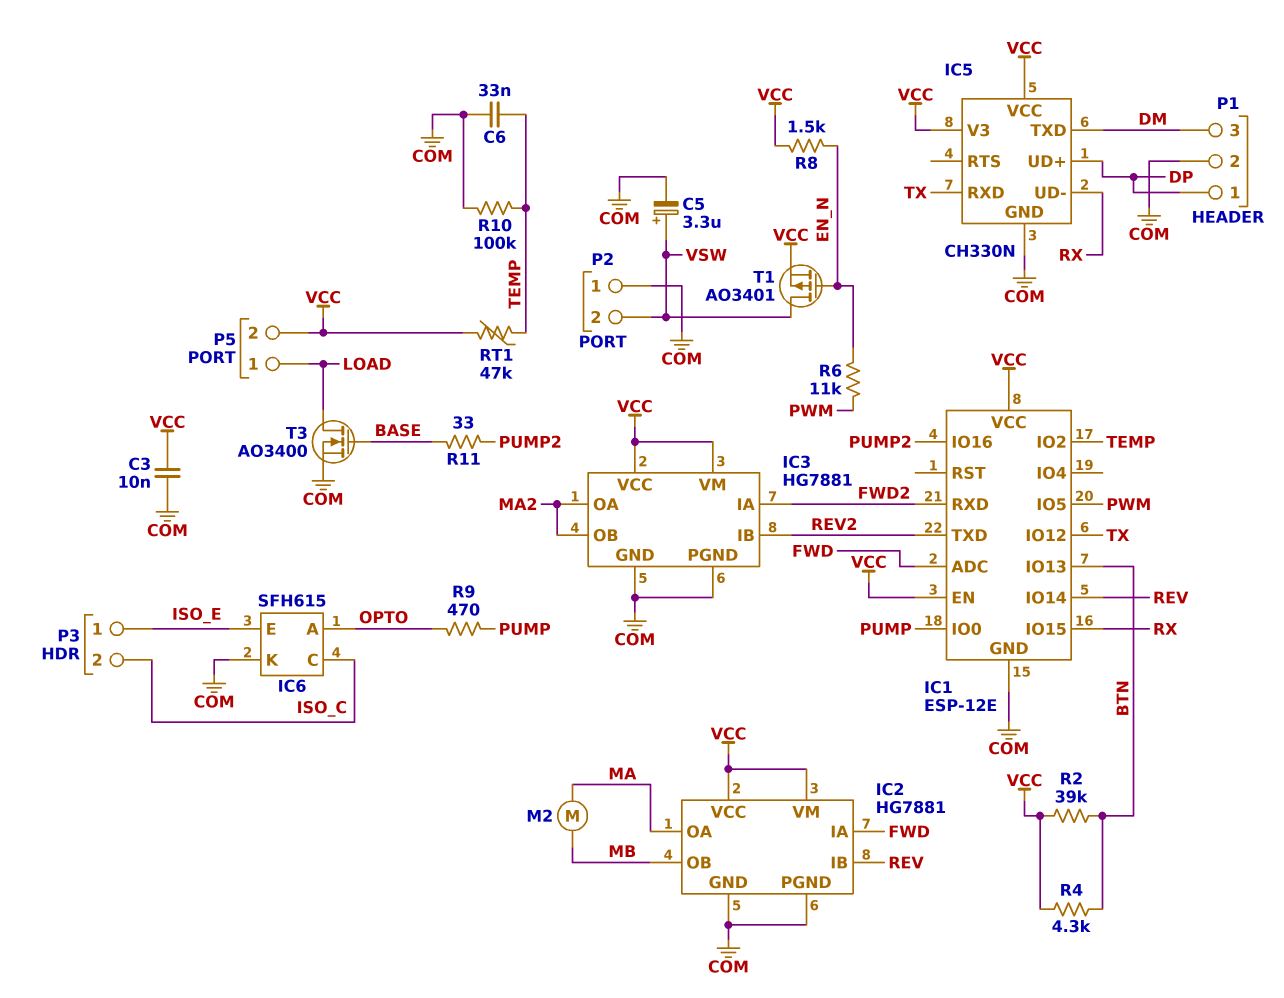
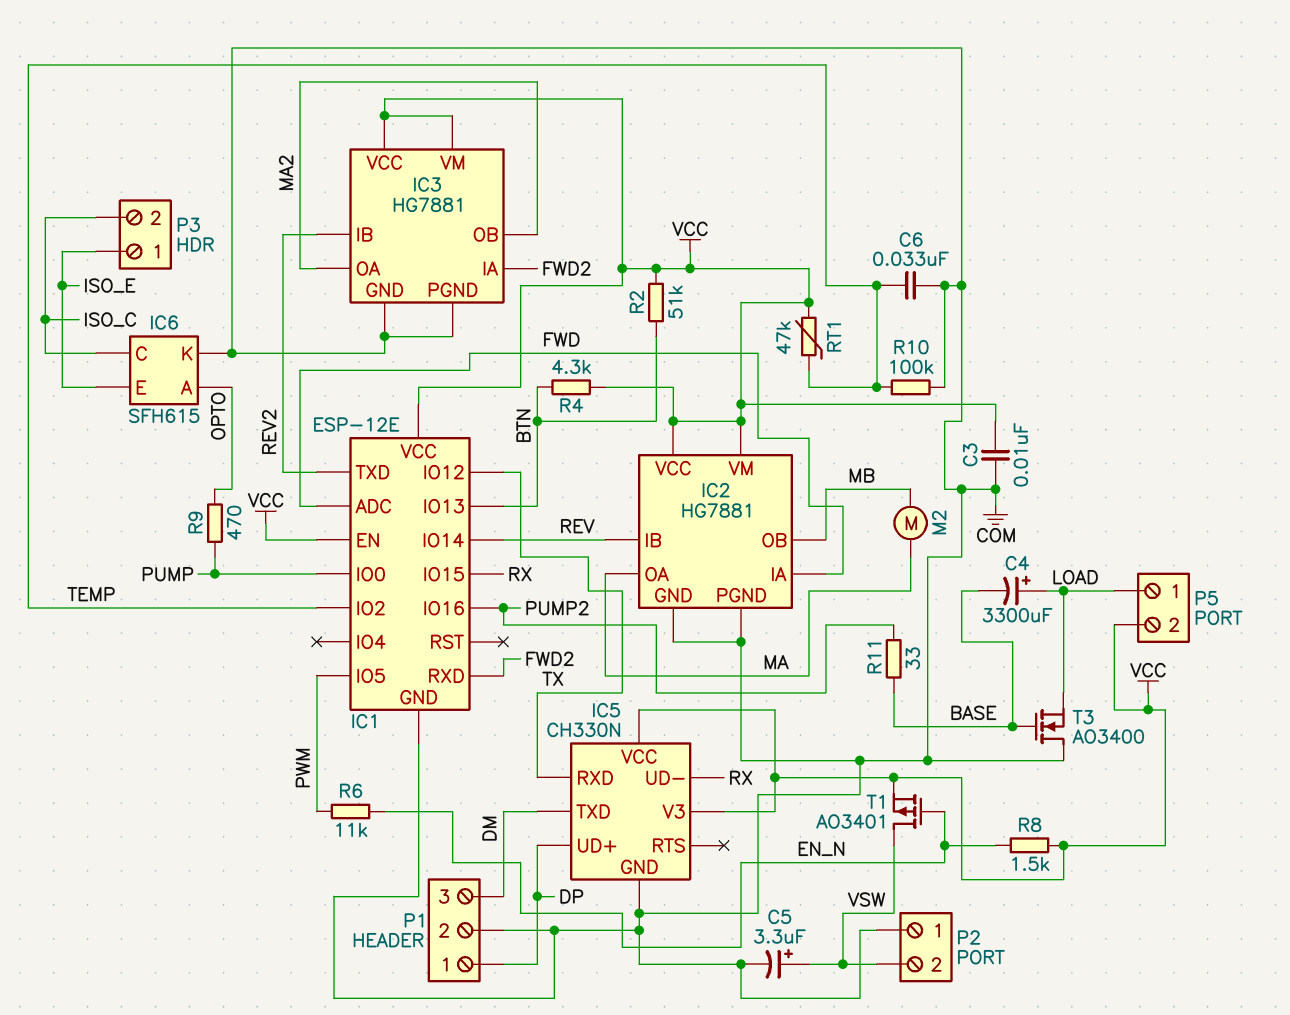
C4: none -> 3300uF (plus LOAD, minus BASE)
R2: 39k (BTN, VCC) -> 51k (BTN, VCC)
T3: NMOS AO3400 (G BASE, D LOAD, S COM) -> NMOS AO3400 (G BASE, D COM, S LOAD)

